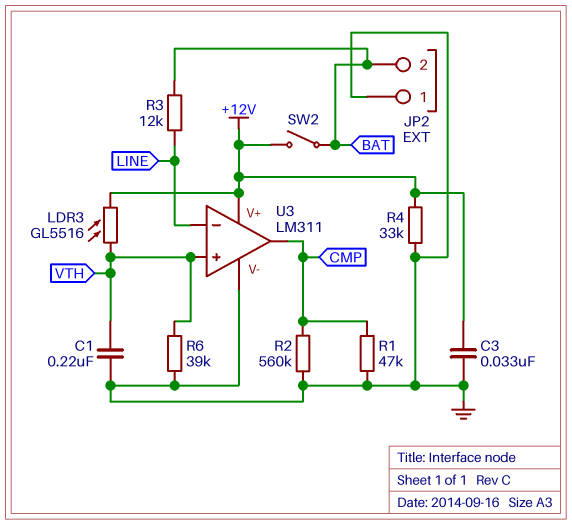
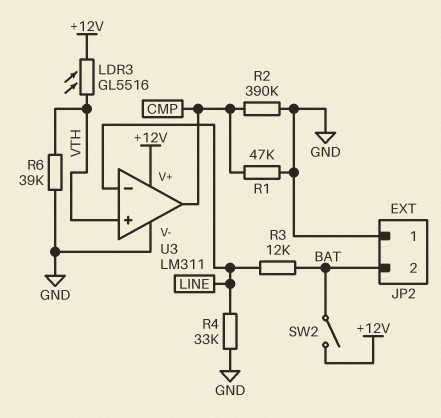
C1: 220nF (GND, VTH) -> none
C3: 33nF (+12V, GND) -> none
R2: 560k (CMP, GND) -> 390k (CMP, GND)
R4: 33k (+12V, GND) -> 33k (GND, LINE)

